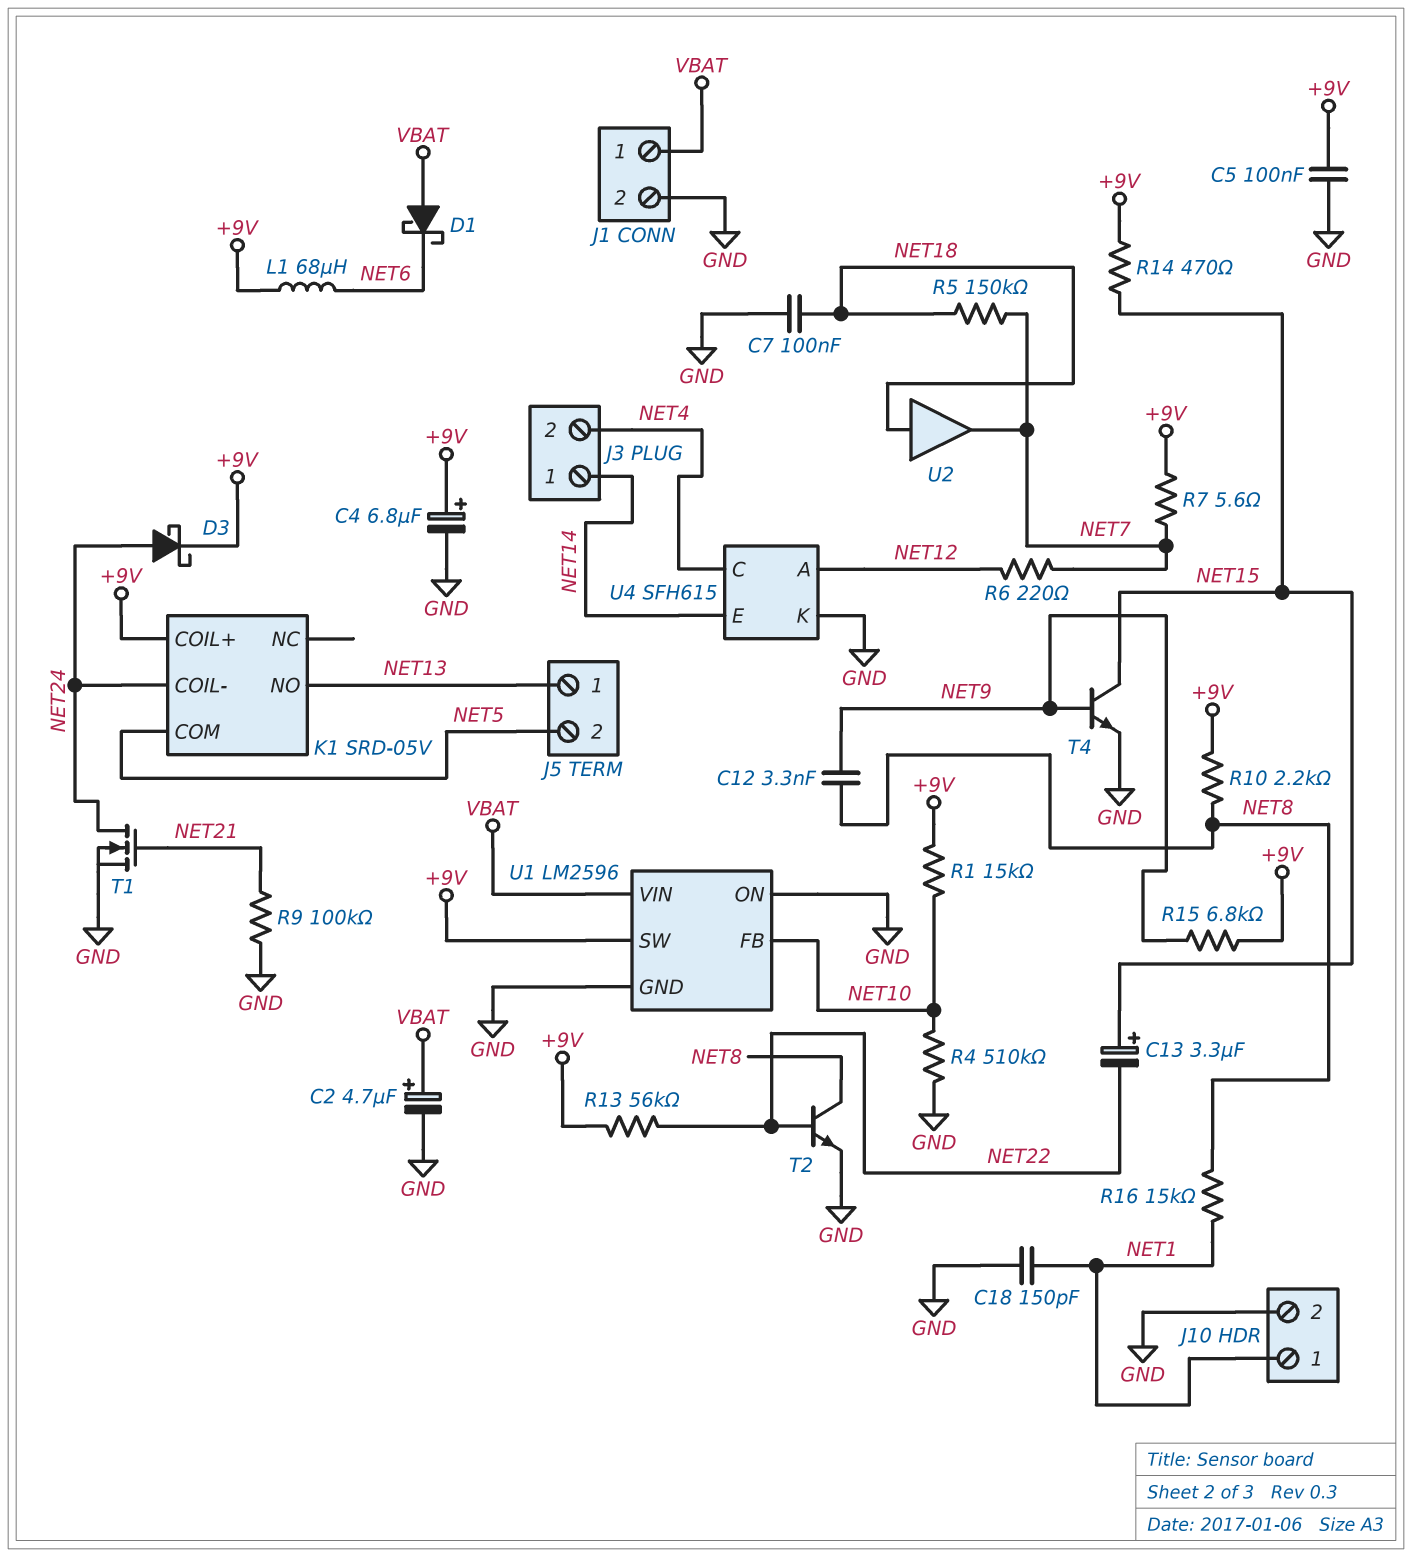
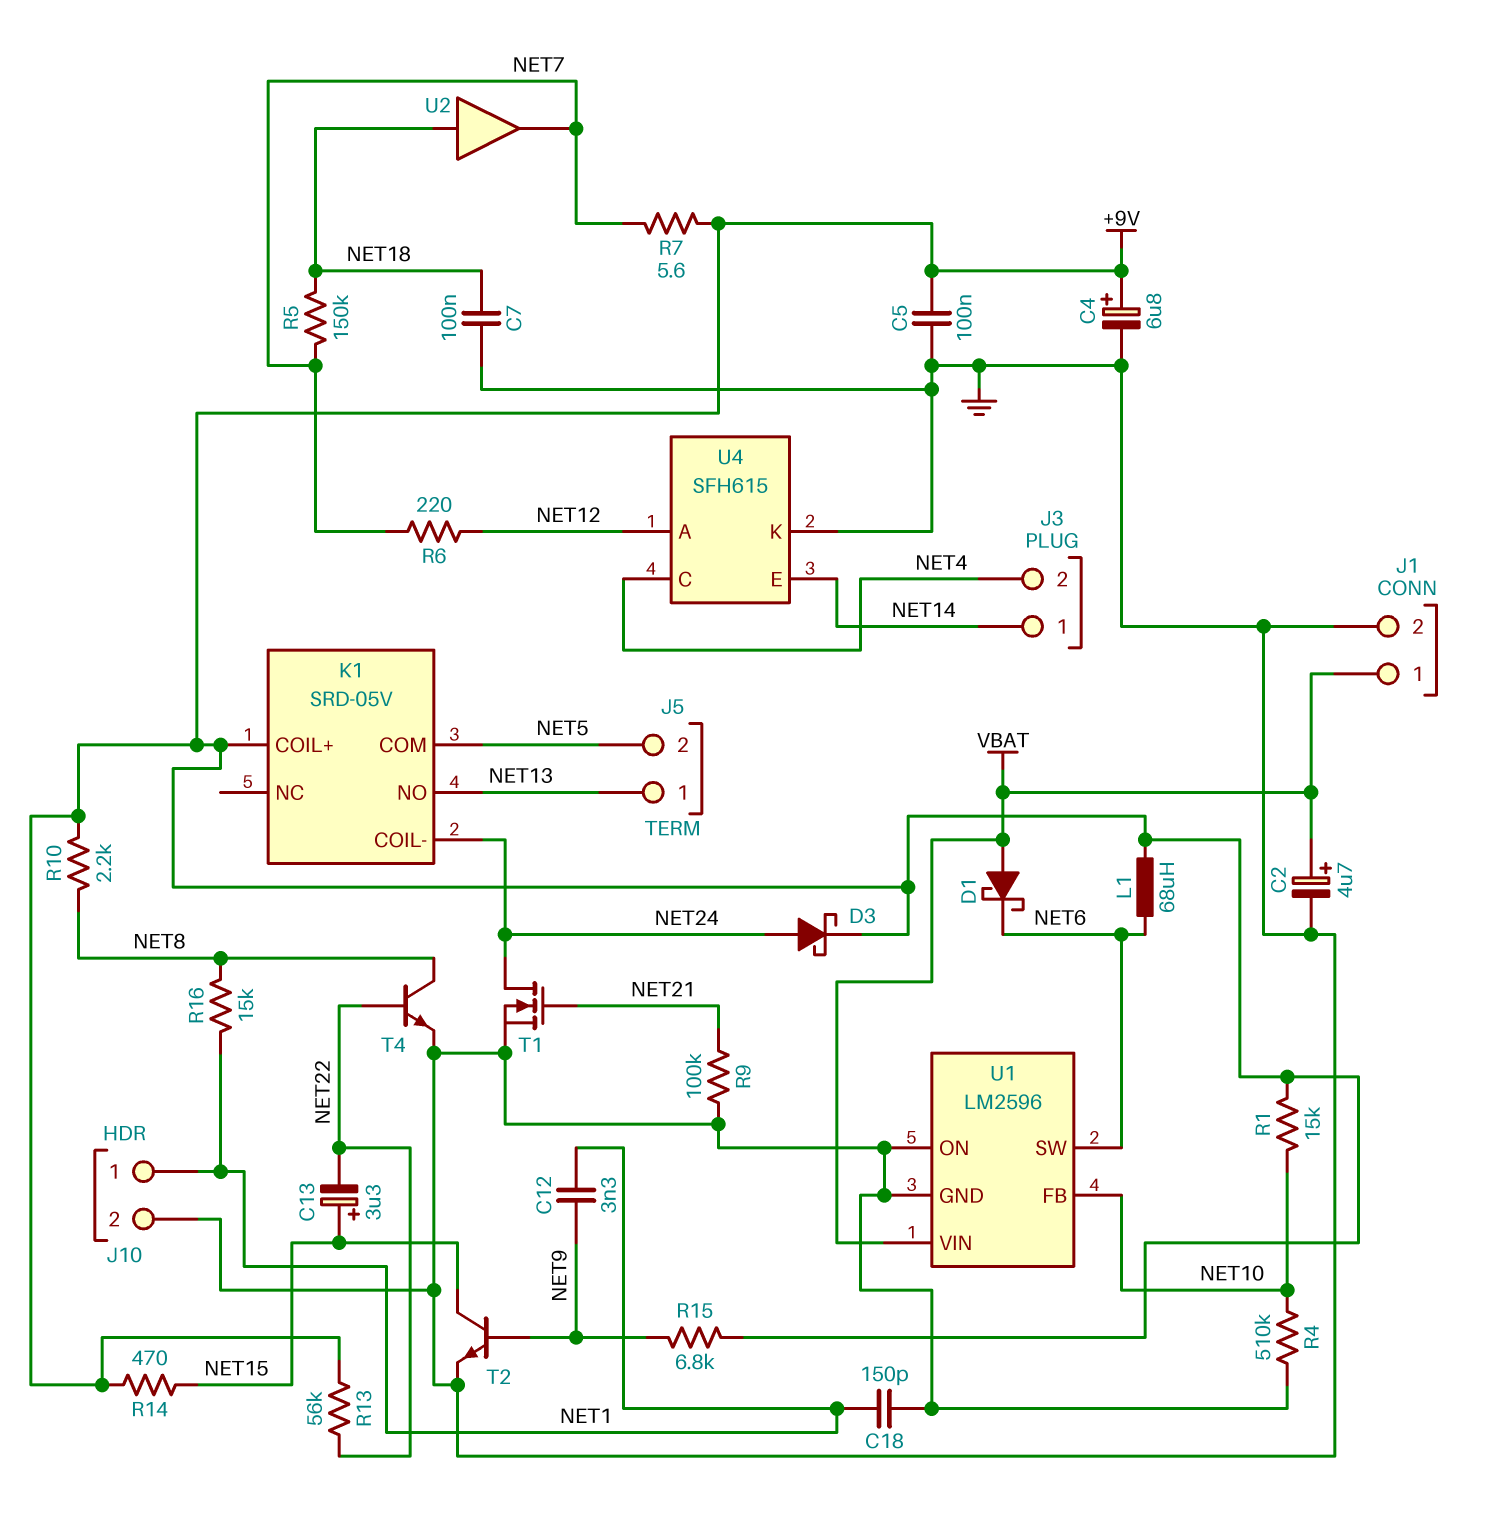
C12: 3.3nF (NET8, NET9) -> 3.3nF (NET1, NET9)
T2: NPN (B NET22, C NET8, E GND) -> NPN (B NET9, C NET15, E GND)
T4: NPN (B NET9, C NET15, E GND) -> NPN (B NET22, C NET8, E GND)
U1 pin SW: +9V -> NET6

